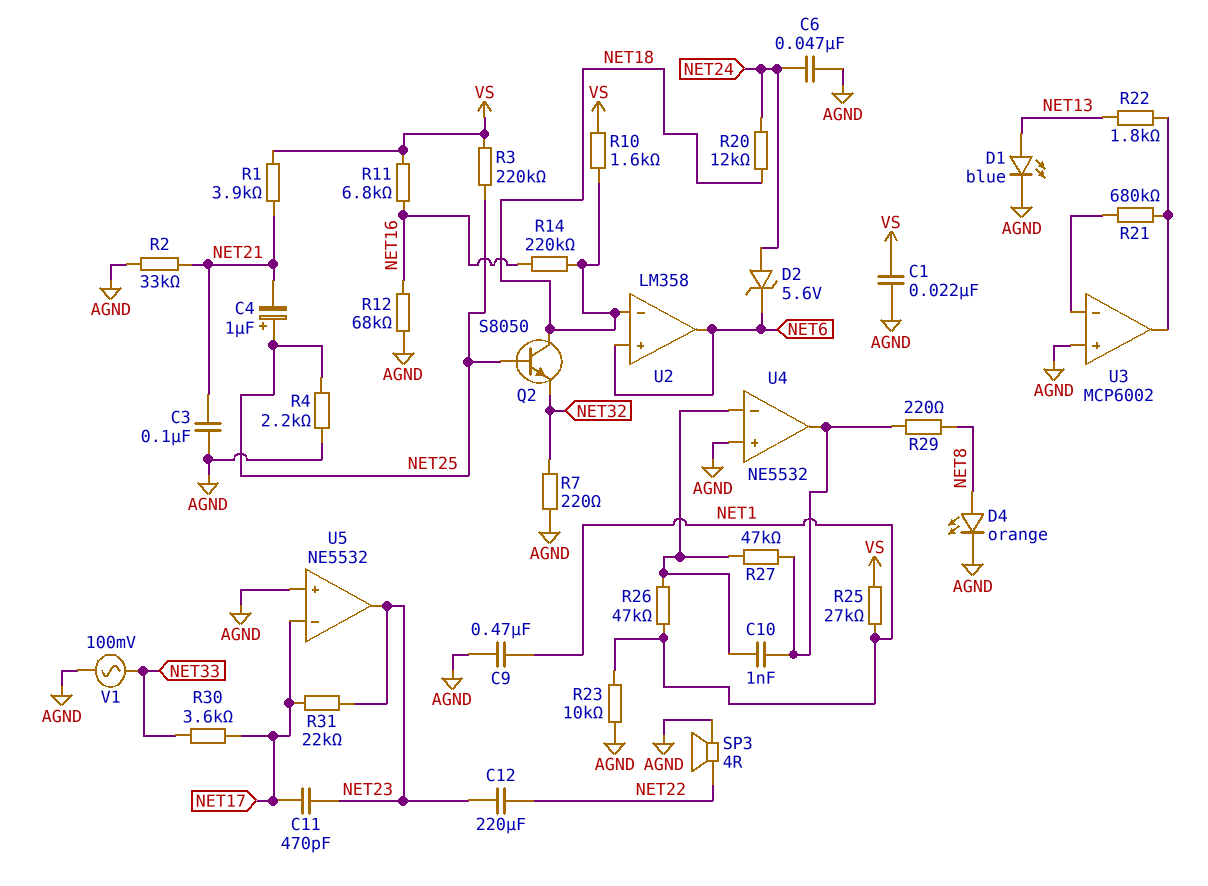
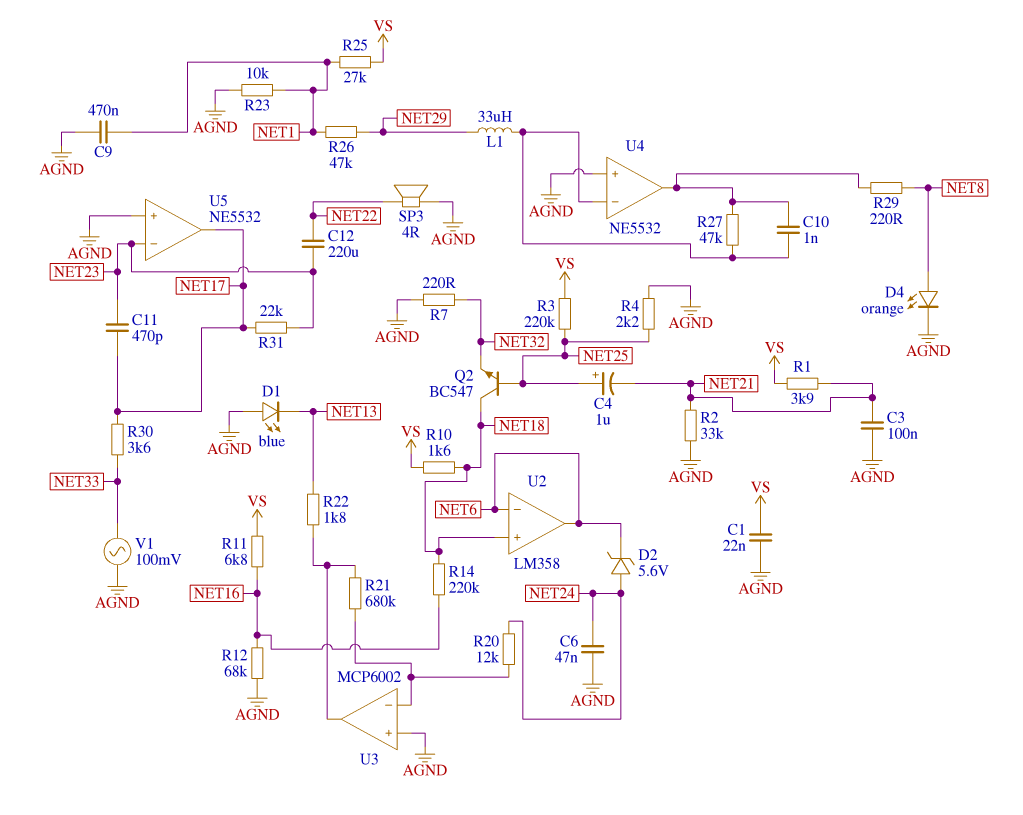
D1: LED blue (A NET13, K AGND) -> LED blue (A AGND, K NET13)
L1: none -> 33uH (NET29, U4/in-)
Q2: NPN S8050 (B NET25, C NET18, E NET32) -> NPN BC547 (B NET25, C NET18, E NET32)
R20: 12k (NET18, NET24) -> 12k (NET24, U3/in-)
R26: 47k (NET1, U4/in-) -> 47k (NET1, NET29)
U2 pin in+: NET6 -> NET18
U2 pin in-: NET18 -> NET6
U5 pin in-: NET17 -> NET23
U5 pin out: NET23 -> NET17

